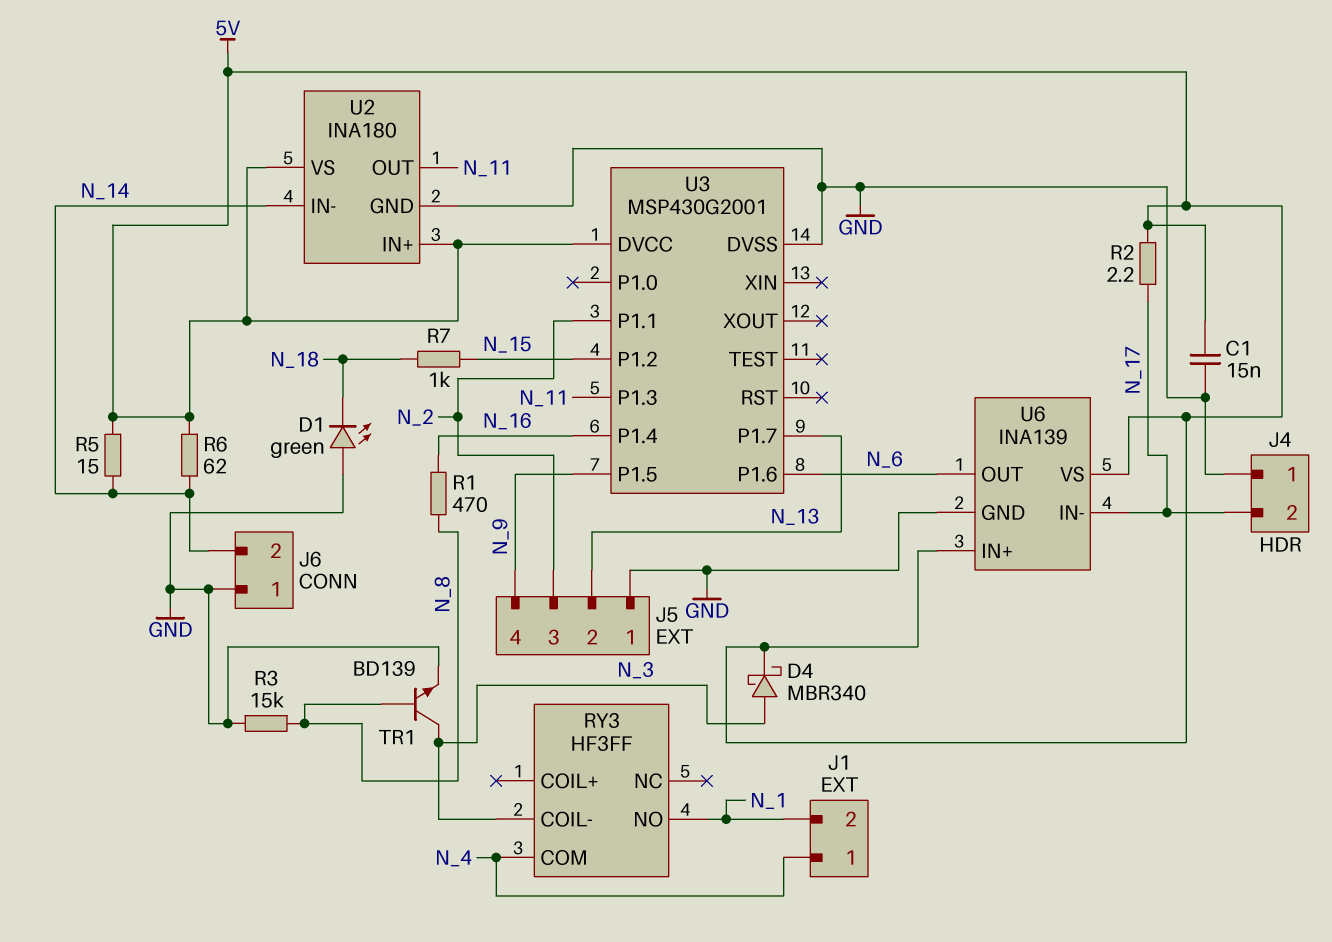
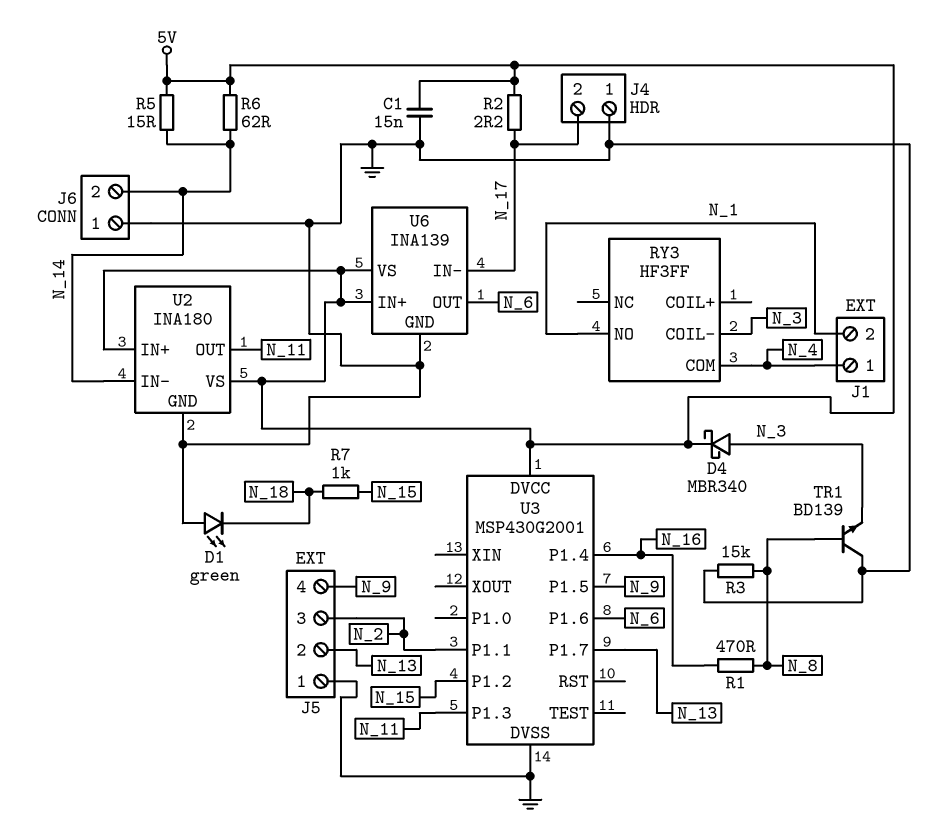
TR1: NPN BD139 (B N_8, C N_3, E GND) -> NPN BD139 (B N_8, C GND, E N_3)

